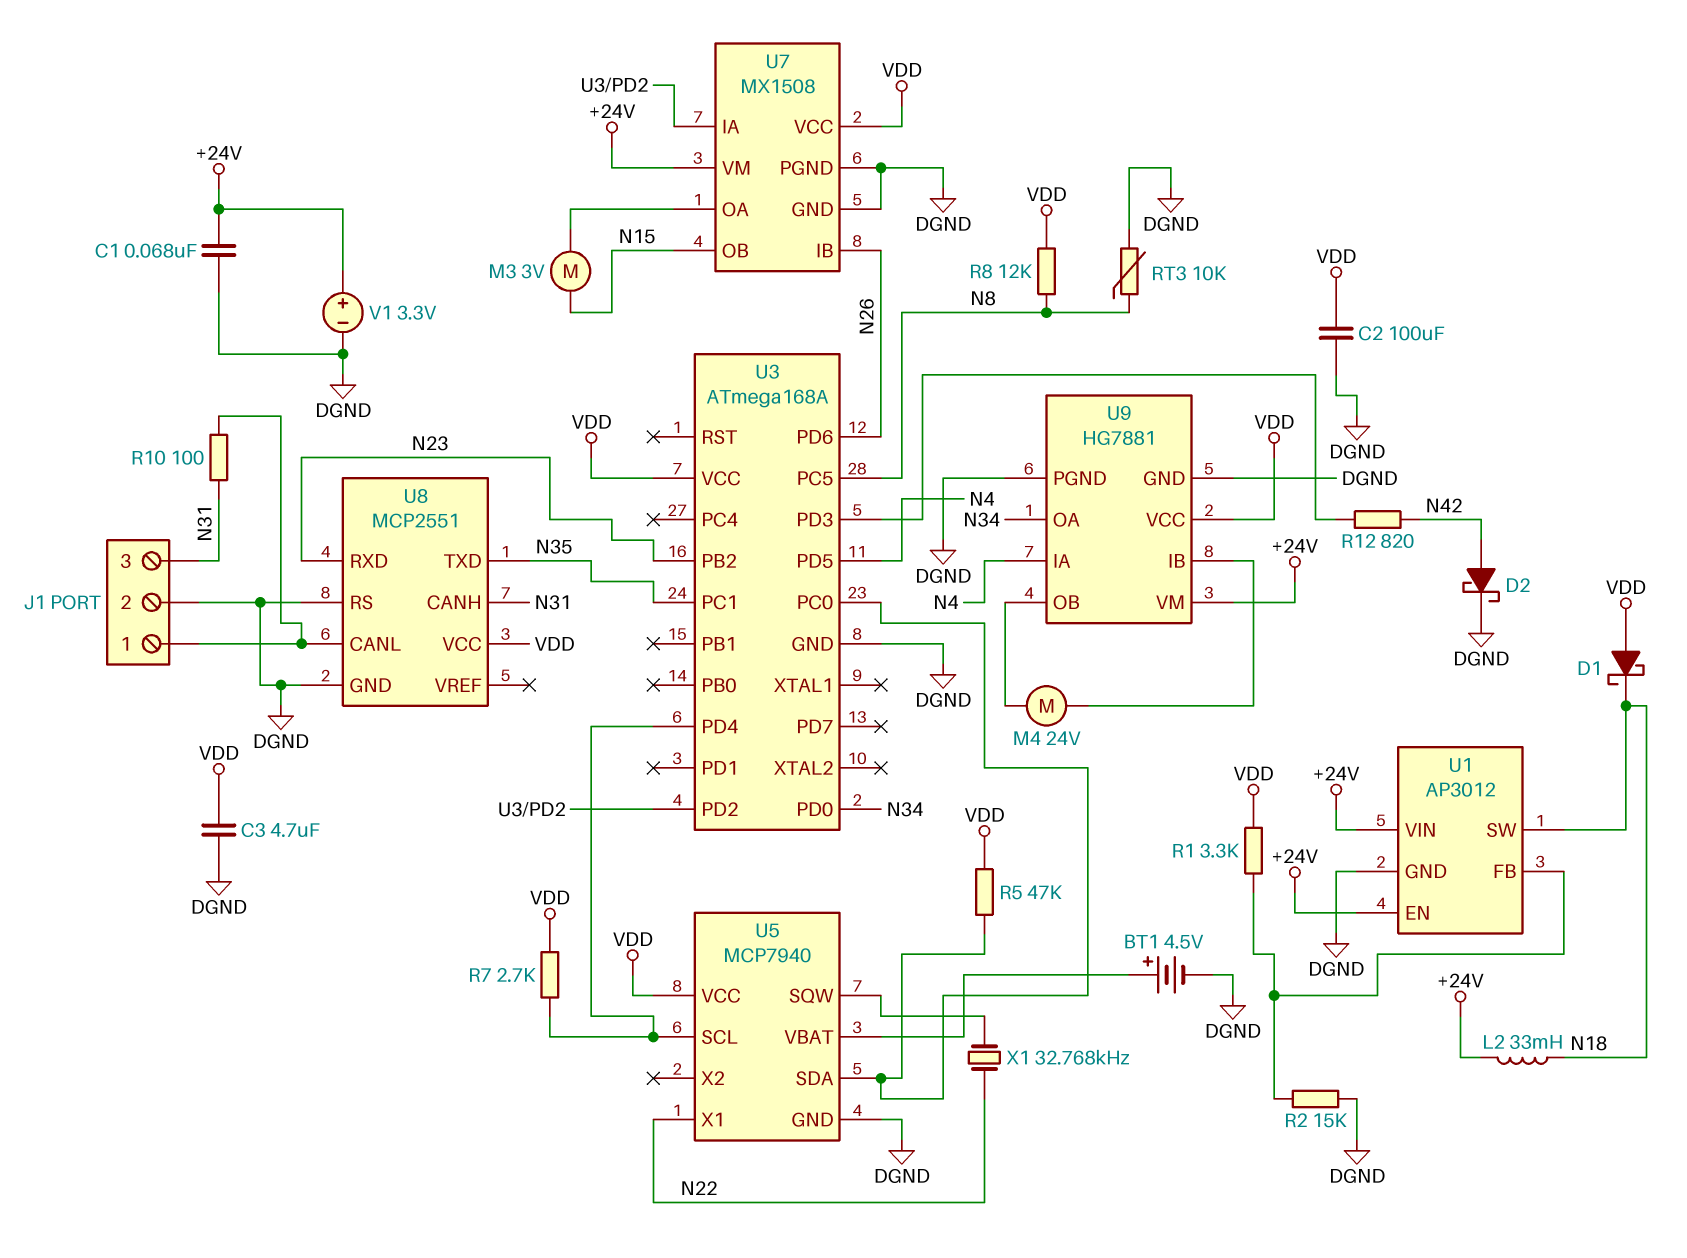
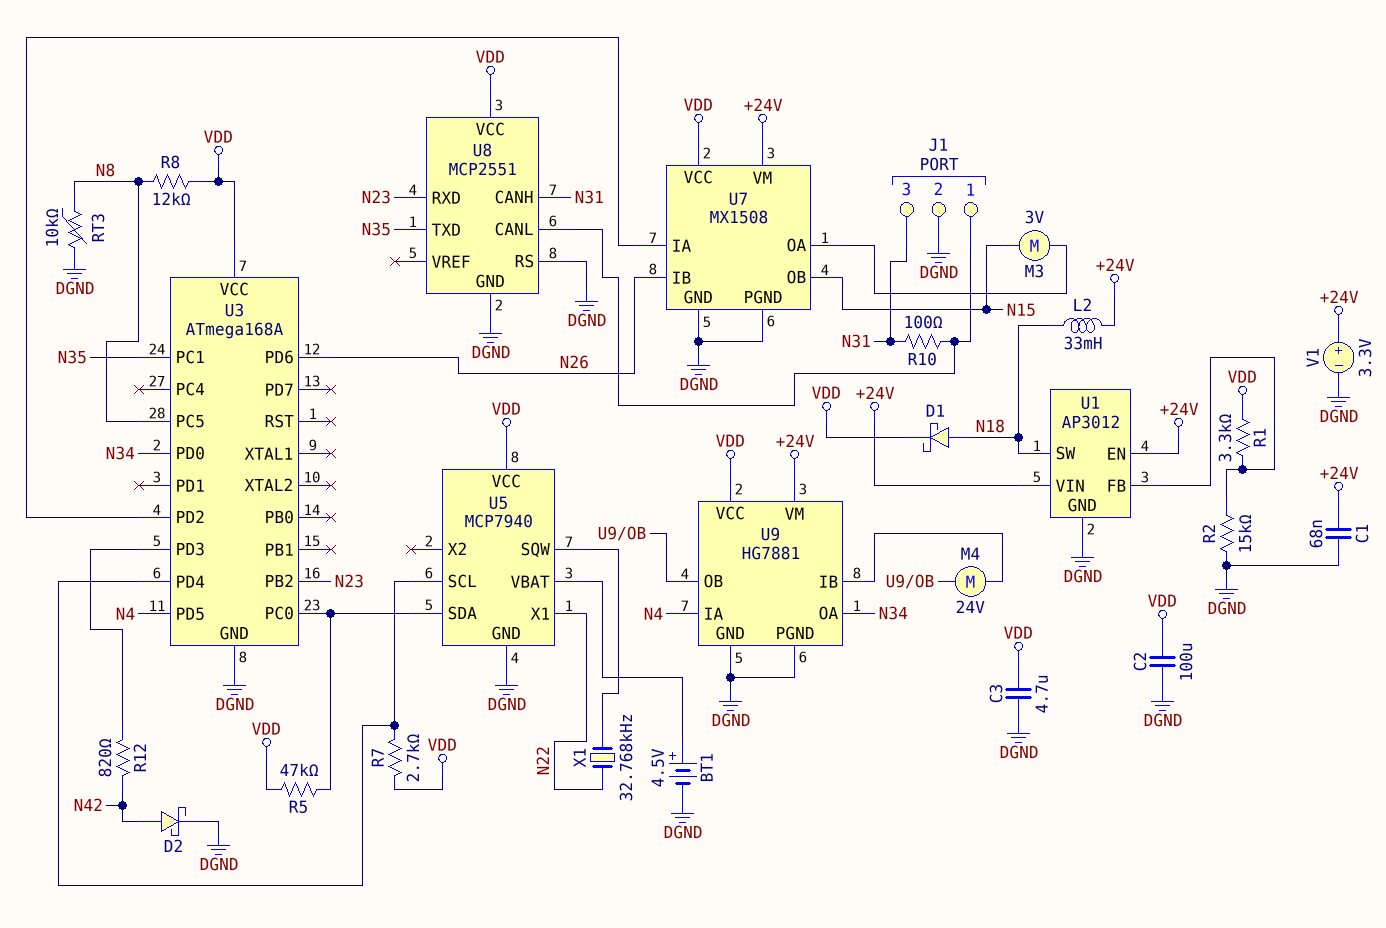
D1: schottky (A VDD, K N18) -> schottky (A N18, K VDD)

